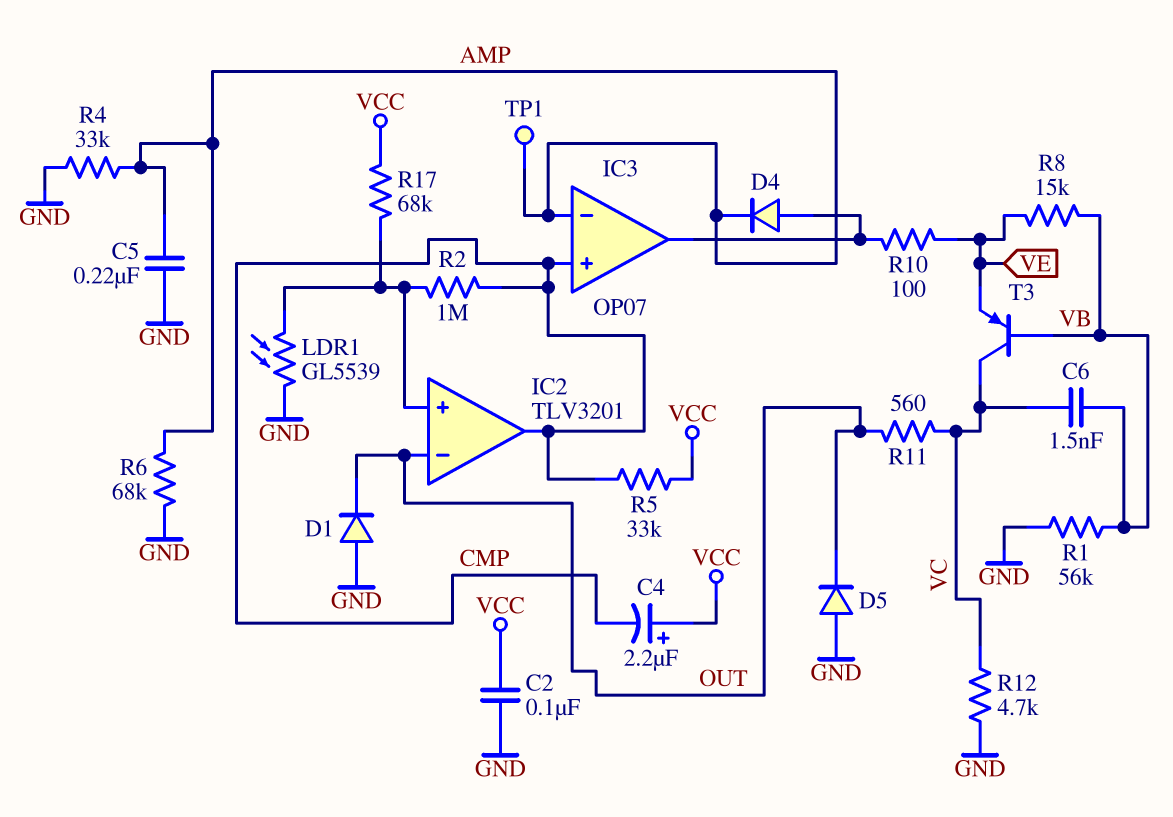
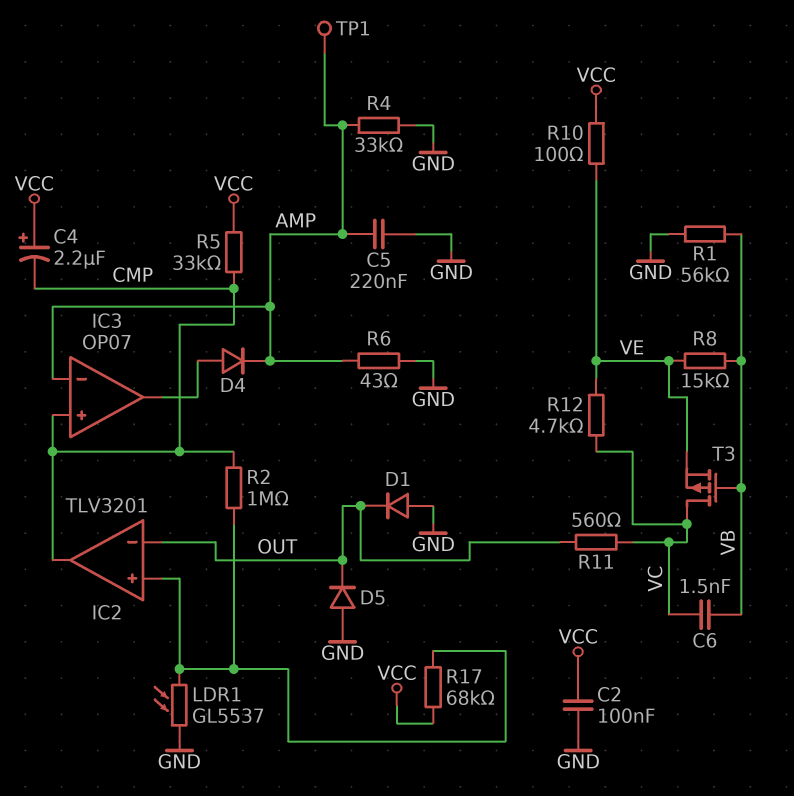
LDR1: GL5539 (GND, IC2/in+) -> GL5537 (GND, IC2/in+)
R6: 68k (AMP, GND) -> 43 (AMP, GND)
R10: 100 (IC3/out, VE) -> 100 (VCC, VE)
R12: 4.7k (GND, VC) -> 4.7k (VC, VE)
T3: PNP (B VB, C VC, E VE) -> PMOS (G VB, D VC, S VE)

